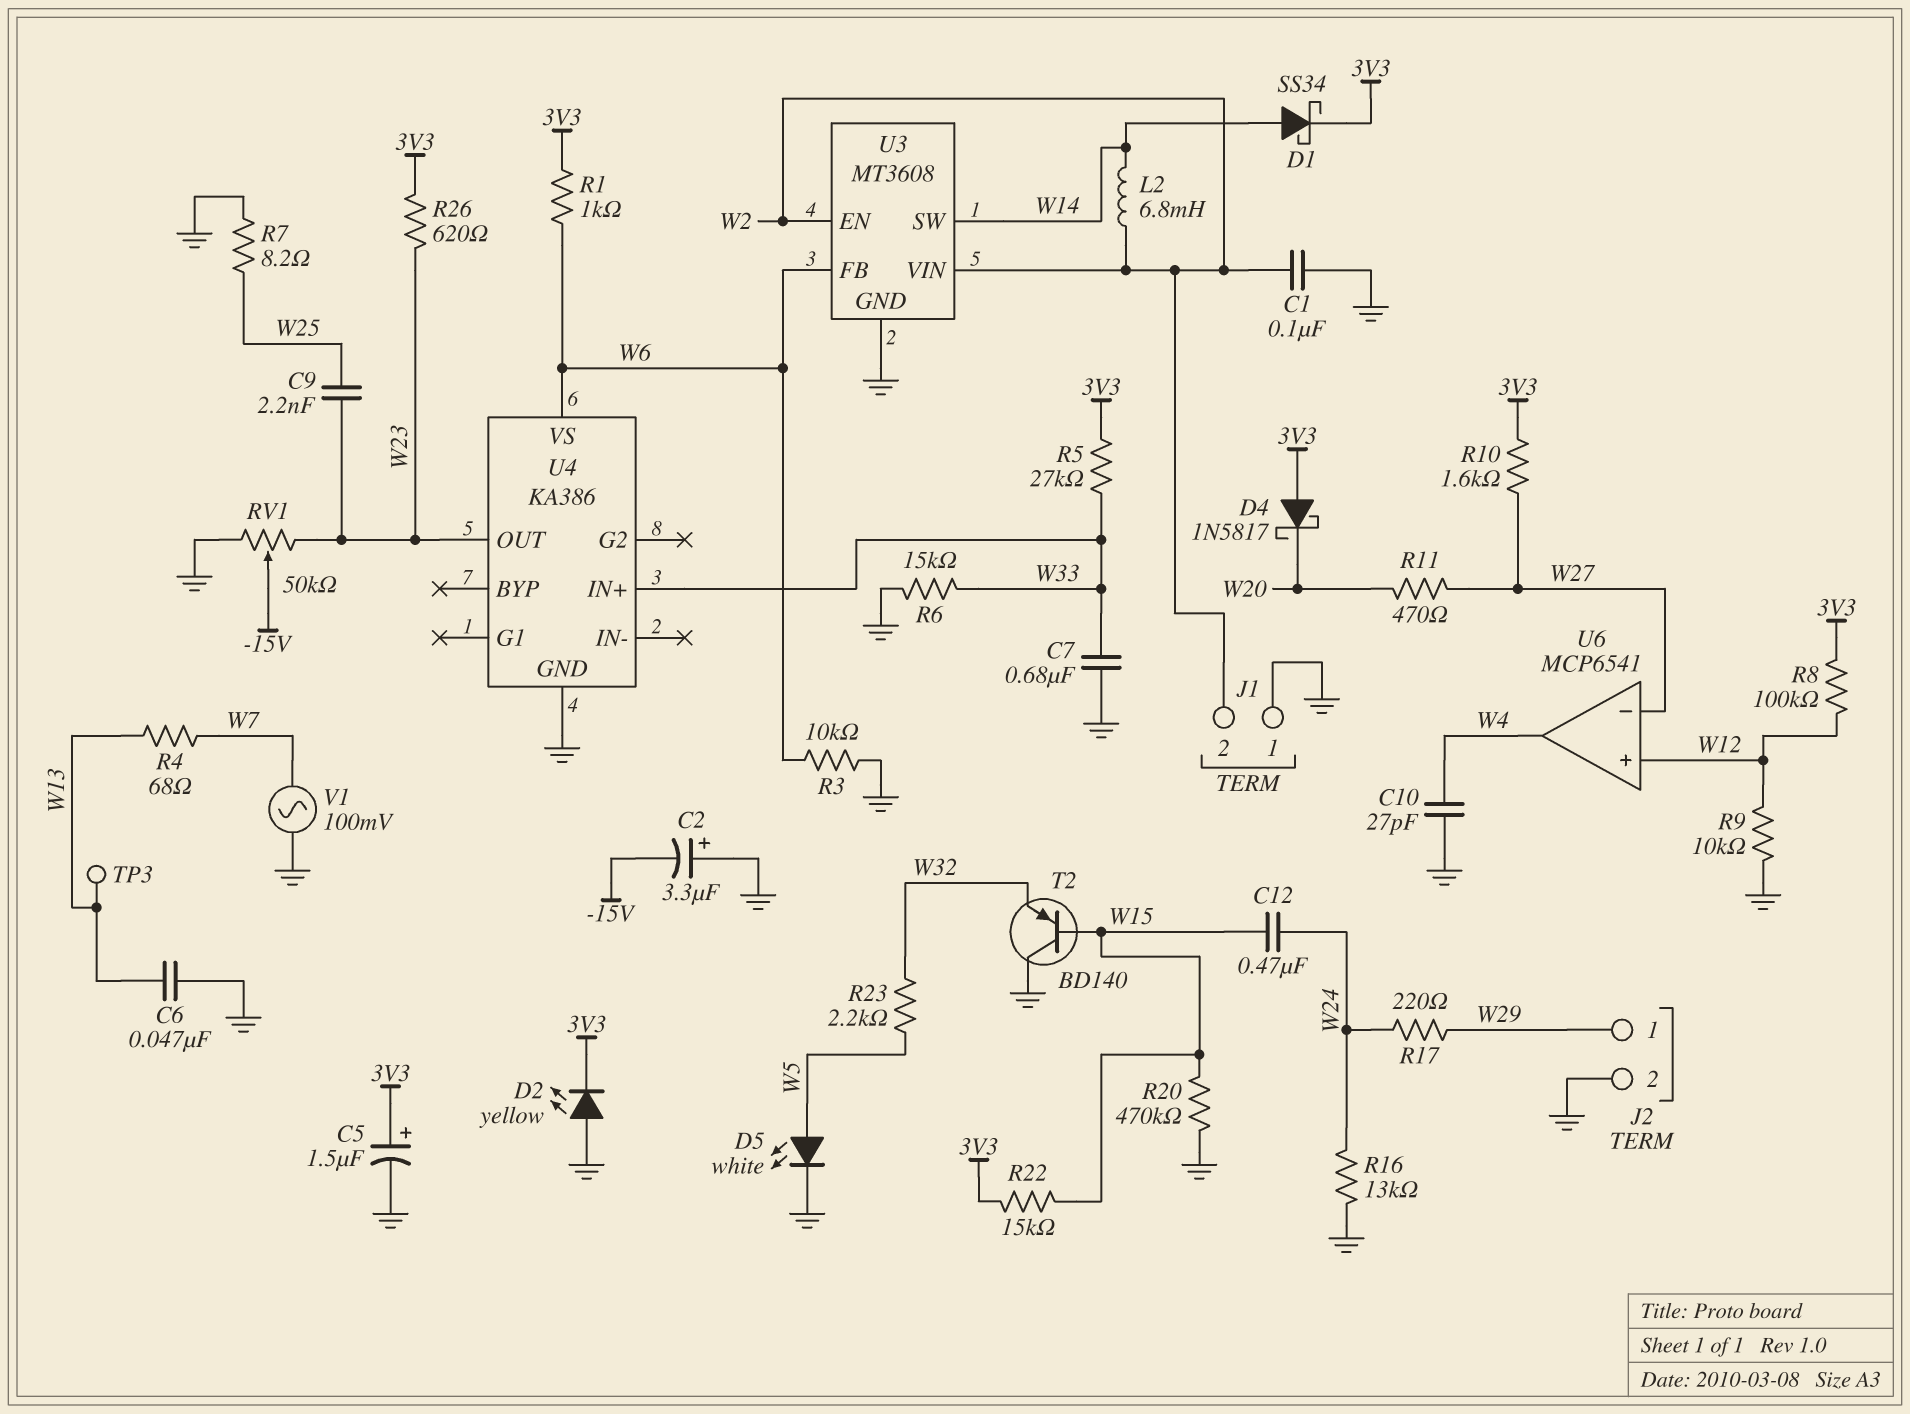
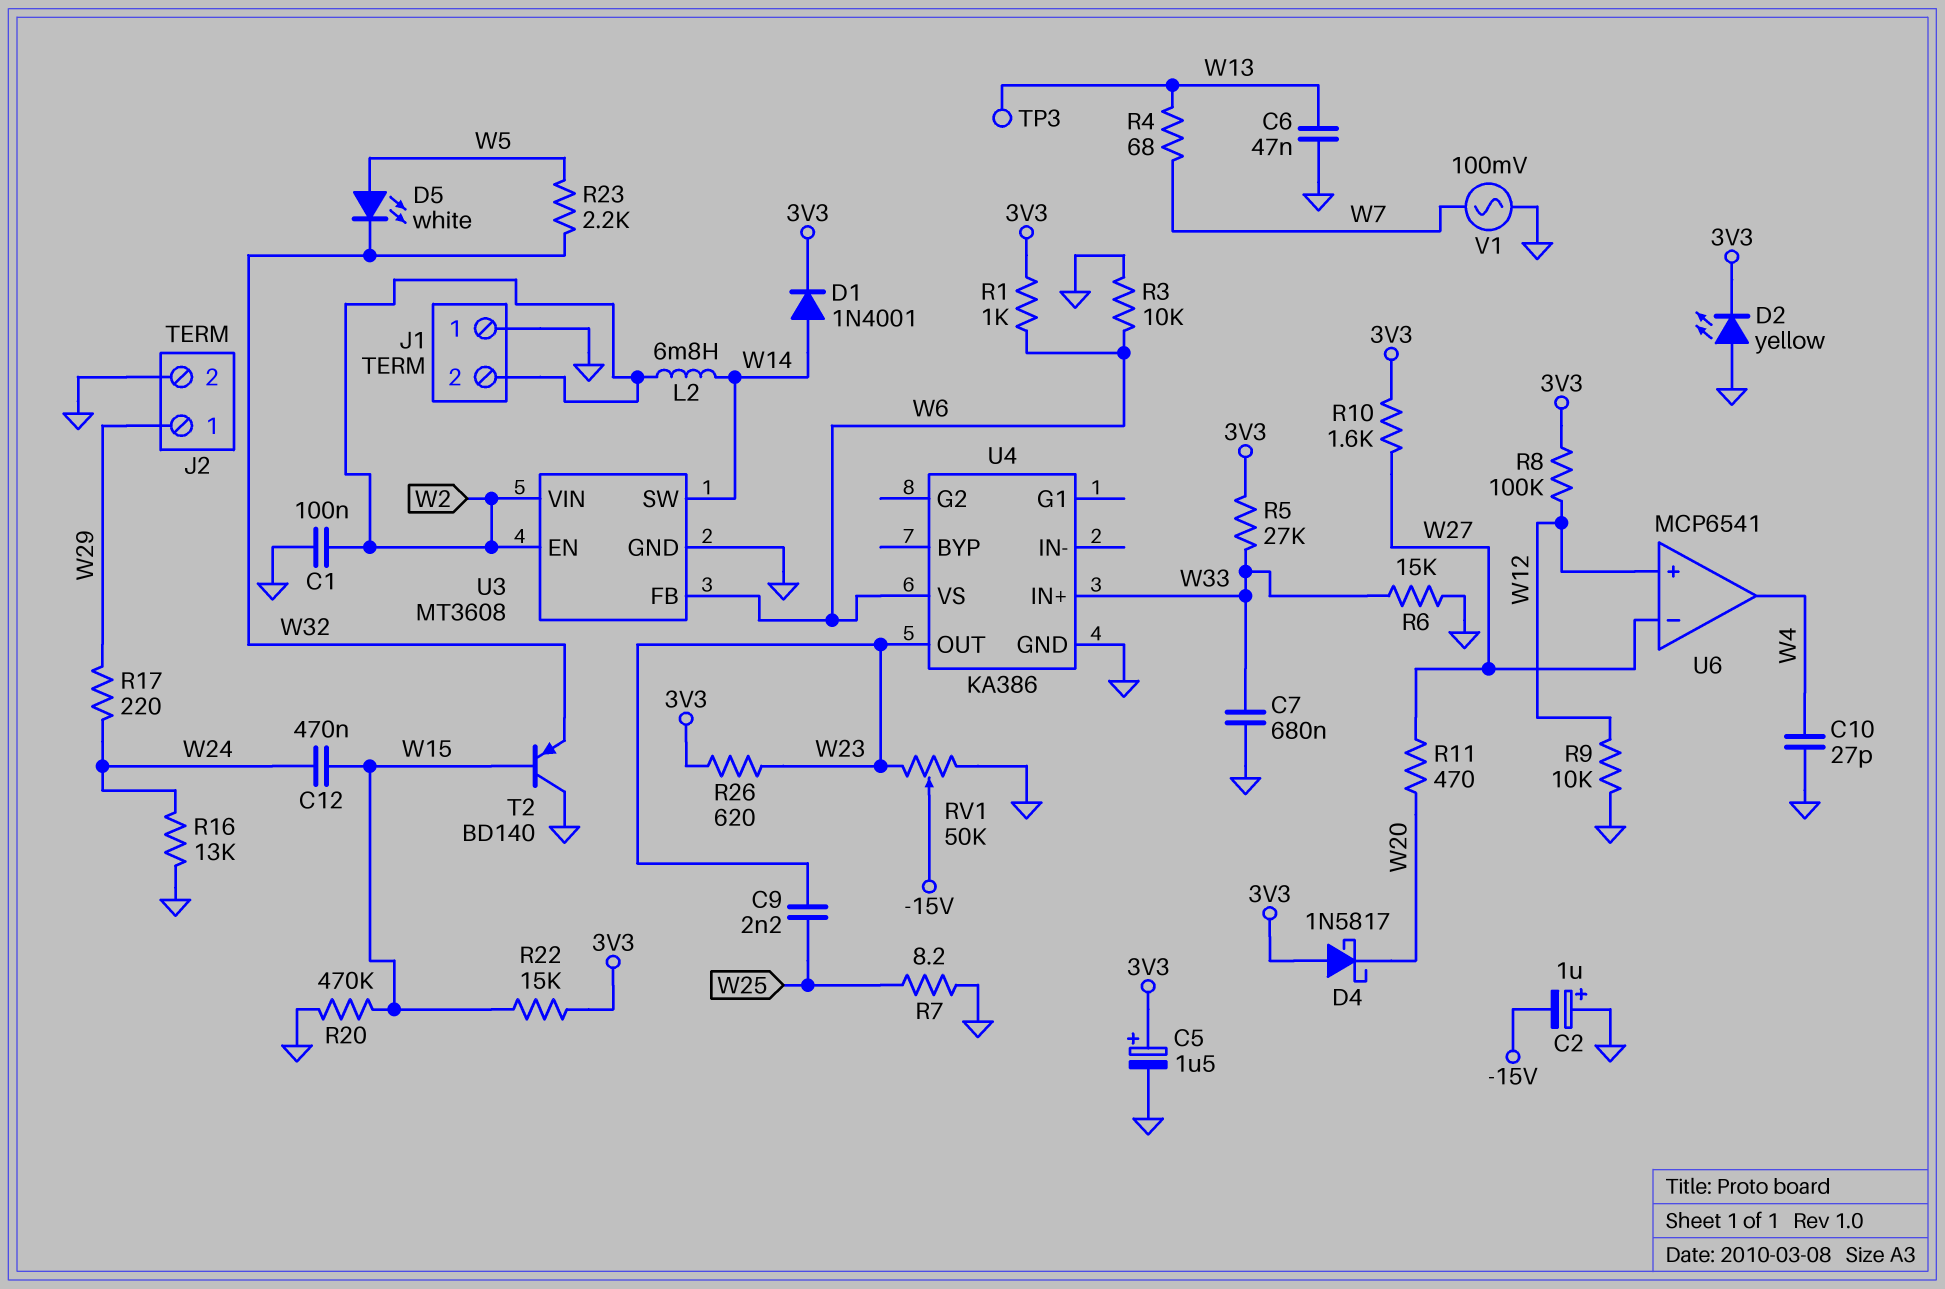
C2: 3.3uF (plus GND, minus -15V) -> 1uF (plus GND, minus -15V)
D1: schottky SS34 (A W14, K 3V3) -> diode 1N4001 (A W14, K 3V3)
D5: LED white (A W5, K GND) -> LED white (A W5, K W32)

